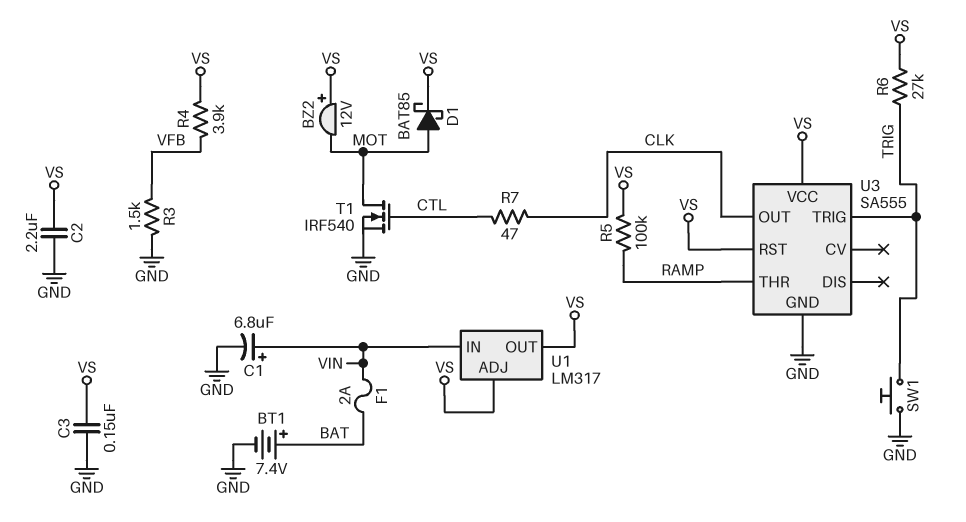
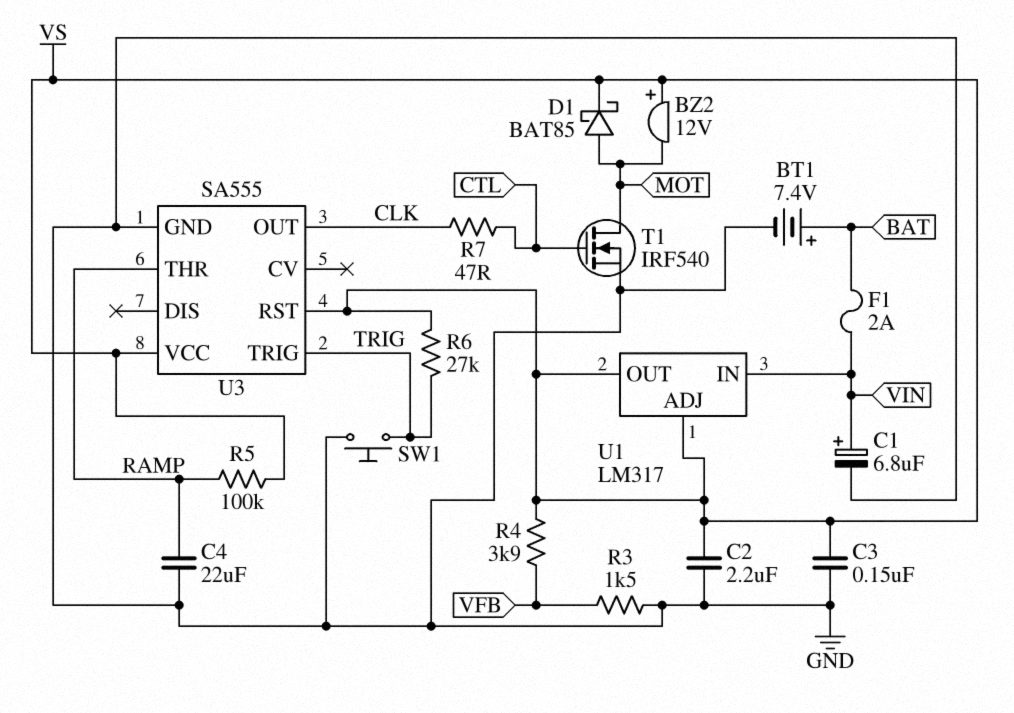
C4: none -> 22uF (GND, RAMP)

